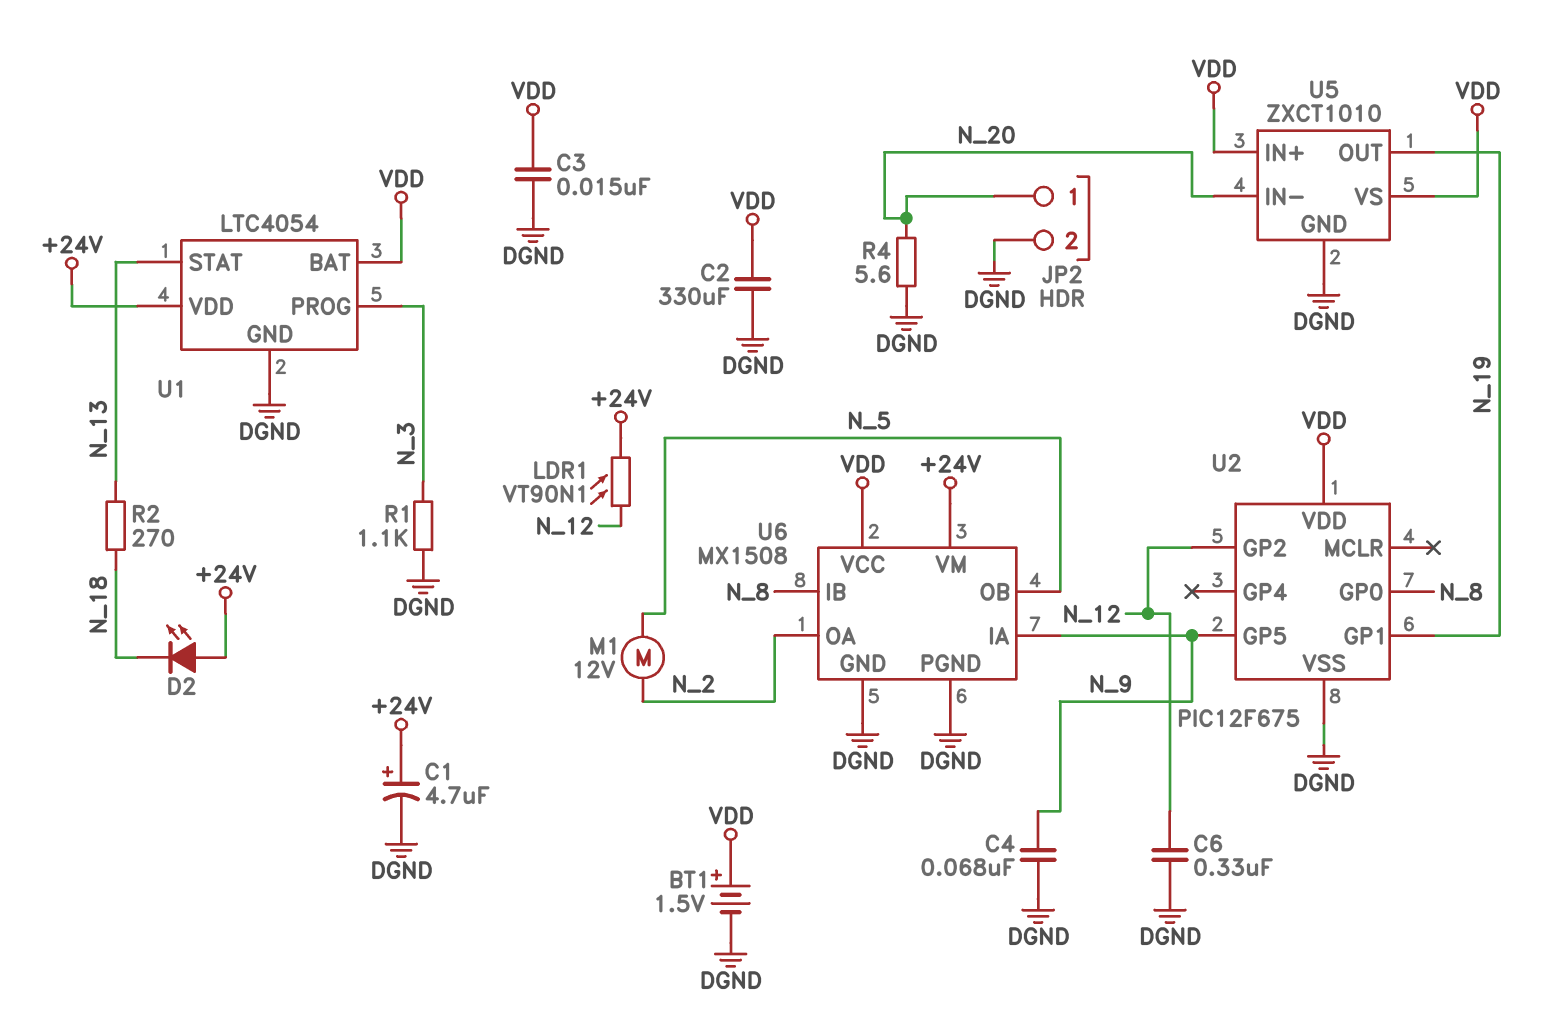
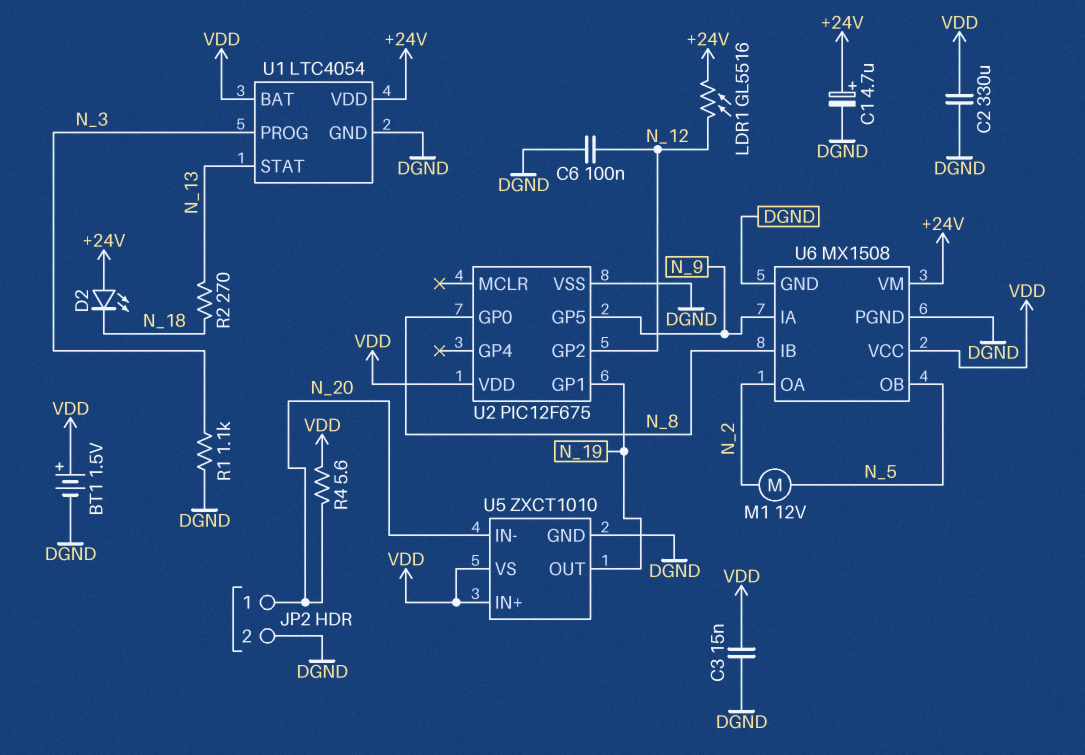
C4: 68nF (DGND, N_9) -> none
C6: 330nF (DGND, N_12) -> 100nF (DGND, N_12)
LDR1: VT90N1 (+24V, N_12) -> GL5516 (+24V, N_12)
R4: 5.6 (DGND, N_20) -> 5.6 (N_20, VDD)

